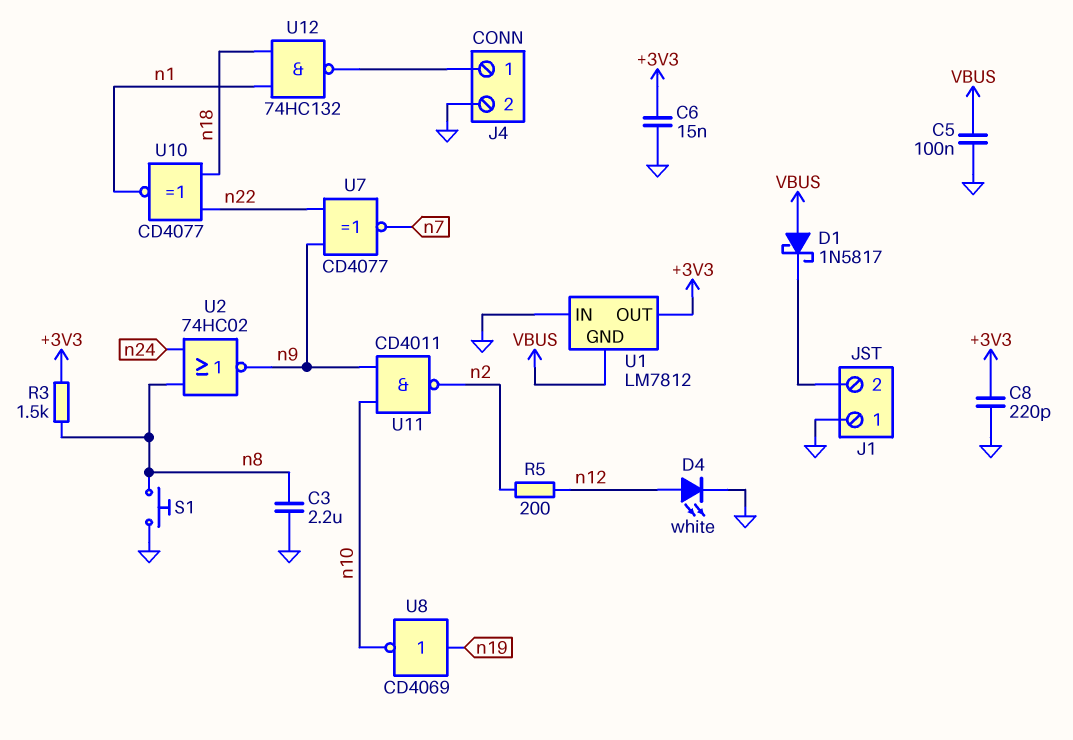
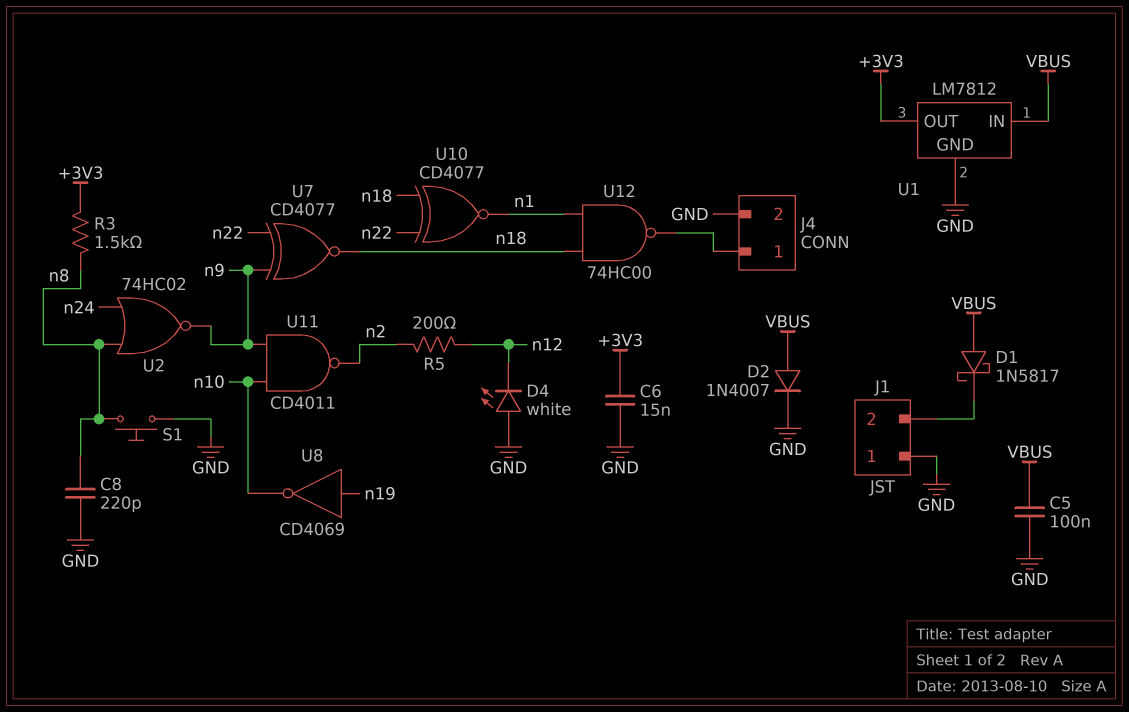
C3: 2.2uF (GND, n8) -> none
C8: 220pF (+3V3, GND) -> 220pF (GND, n8)
D2: none -> diode 1N4007 (A VBUS, K GND)
D4: LED white (A n12, K GND) -> LED white (A GND, K n12)
U1 pin GND: VBUS -> GND
U1 pin IN: GND -> VBUS
U7: XNOR CD4077 (in n9, in n22, out n7) -> XNOR CD4077 (in n9, in n22, out n18)
U12: NAND 74HC132 (in n1, in n18, out J4/1) -> NAND 74HC00 (in n1, in n18, out J4/1)

